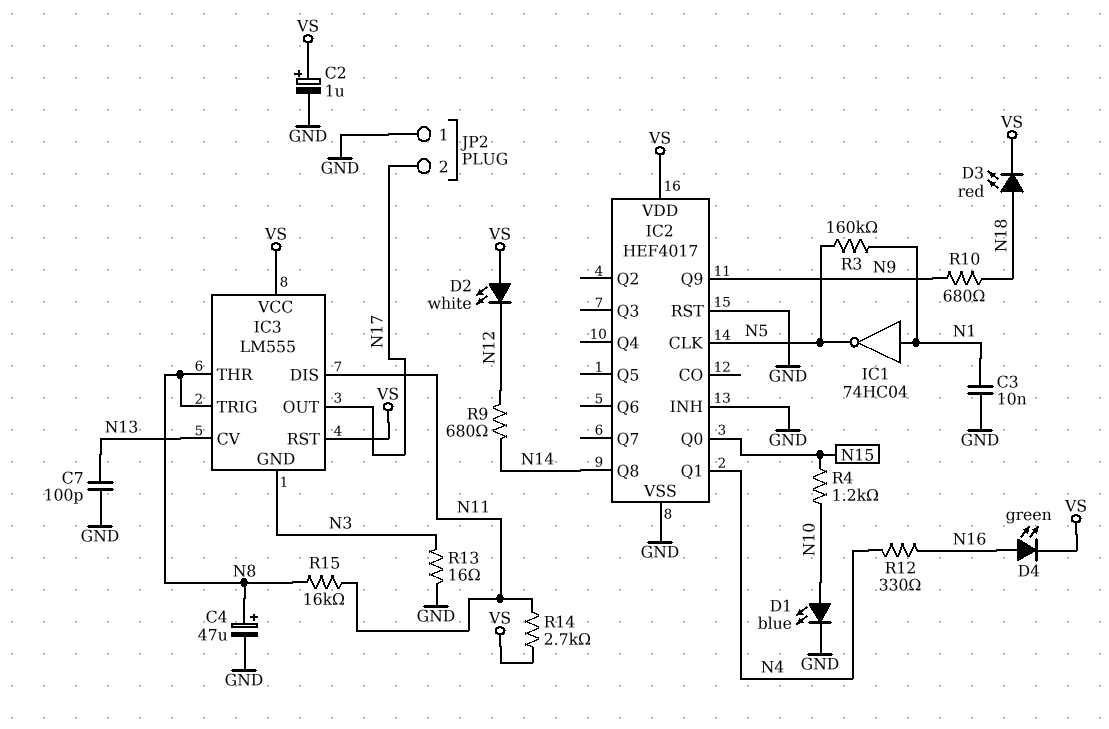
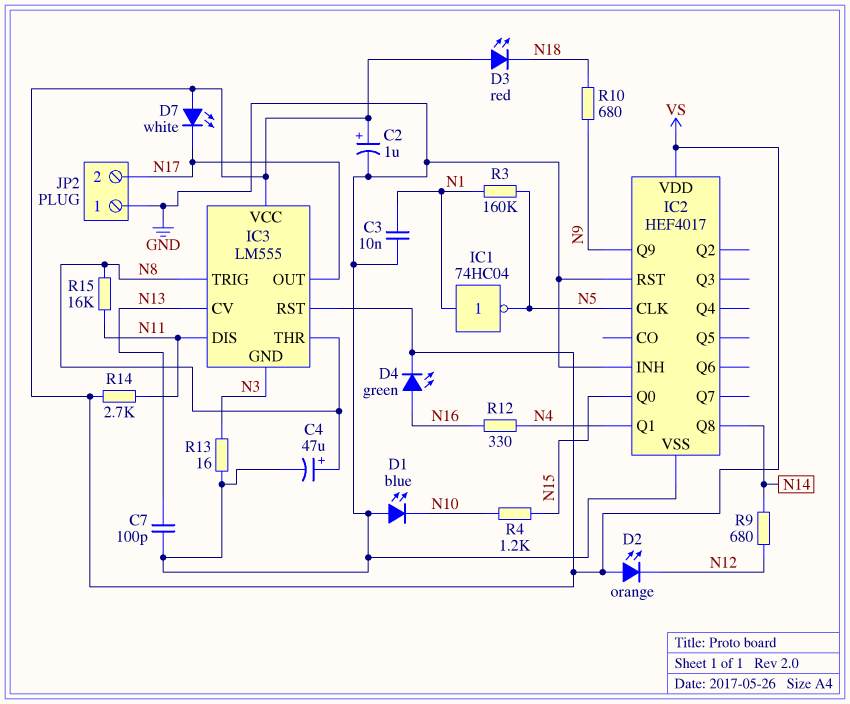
D1: LED blue (A N10, K GND) -> LED blue (A GND, K N10)
D2: LED white (A VS, K N12) -> LED orange (A VS, K N12)
D3: LED red (A N18, K VS) -> LED red (A VS, K N18)
D7: none -> LED white (A VS, K N17)

